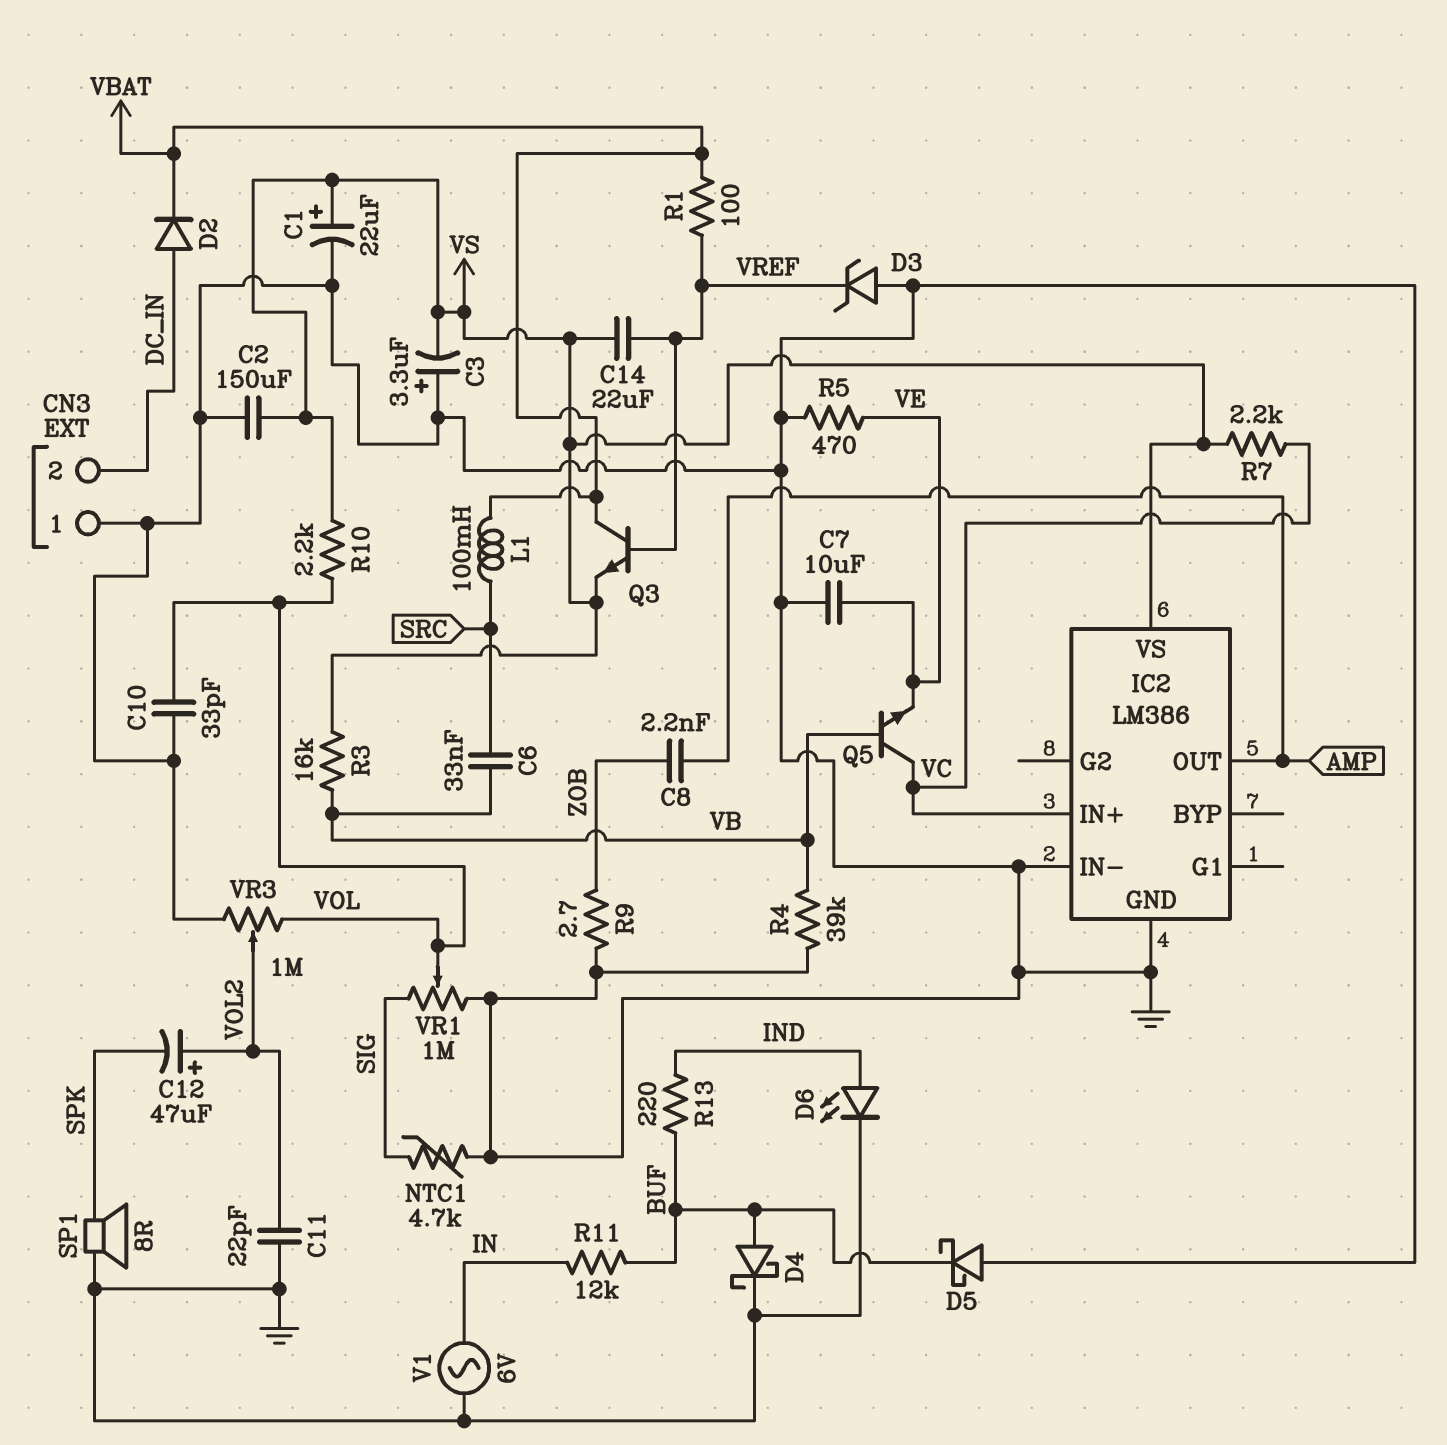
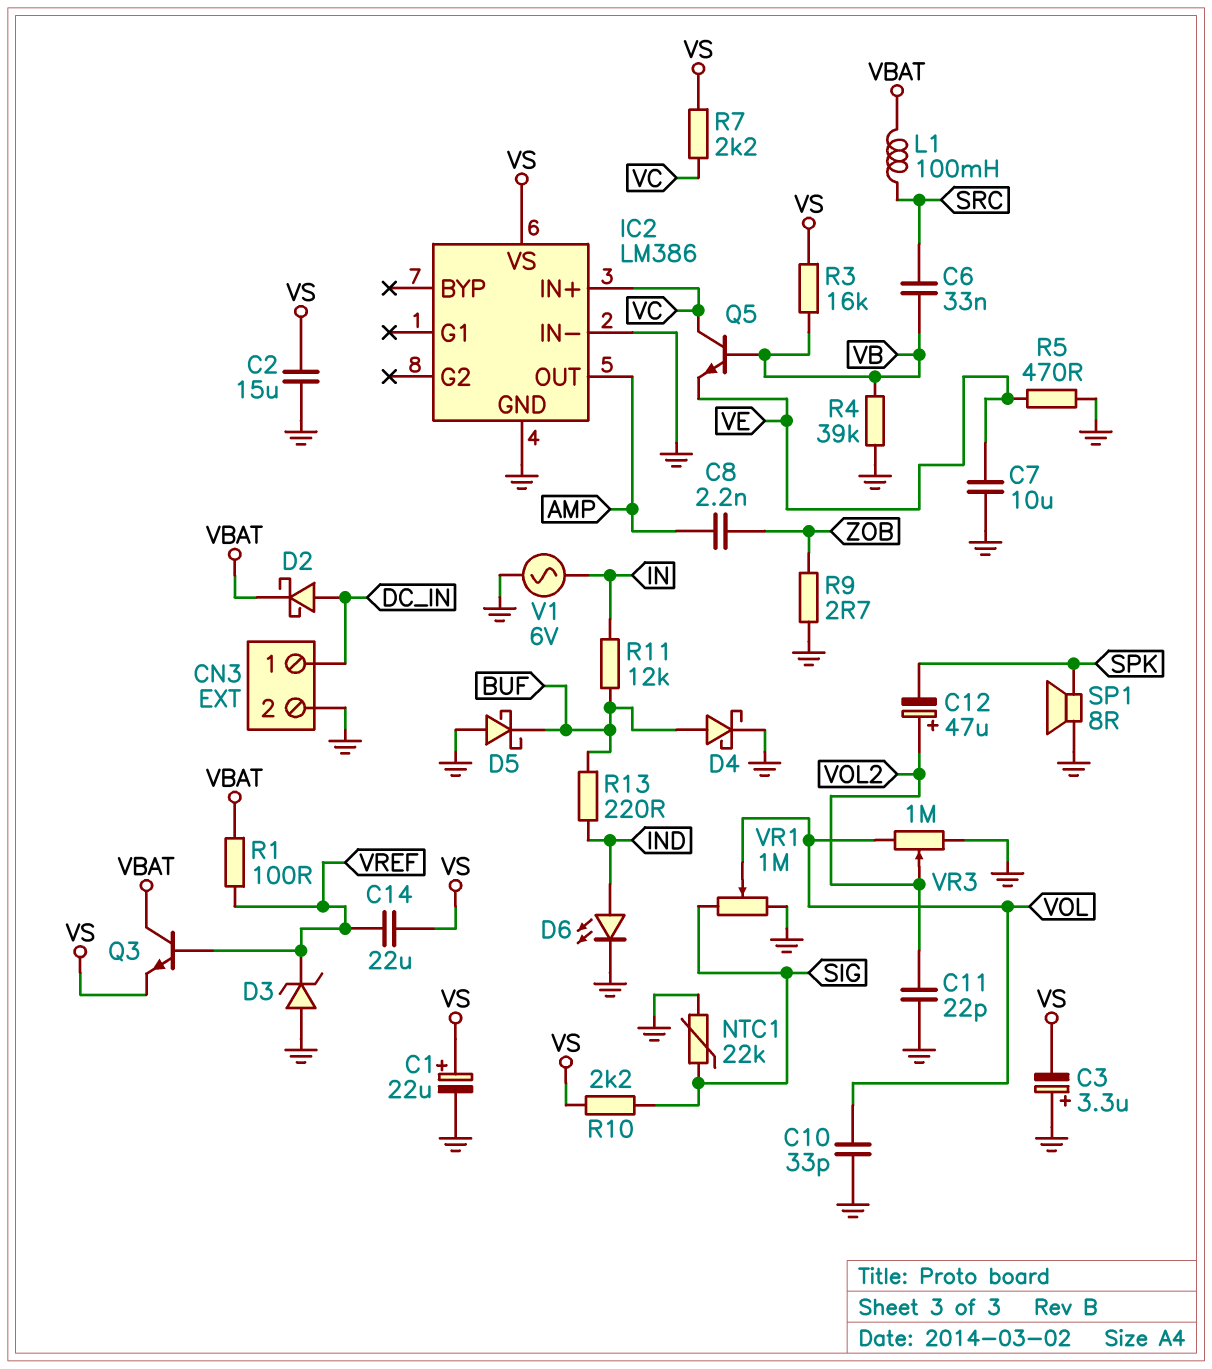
C2: 150uF (GND, VS) -> 15uF (GND, VS)
CN3 pin 1: GND -> DC_IN
CN3 pin 2: DC_IN -> GND
D2: diode (A DC_IN, K VBAT) -> schottky (A DC_IN, K VBAT)
NTC1: 4.7k (GND, SIG) -> 22k (GND, SIG)
R10: 2.2k (VOL, VS) -> 2.2k (SIG, VS)

